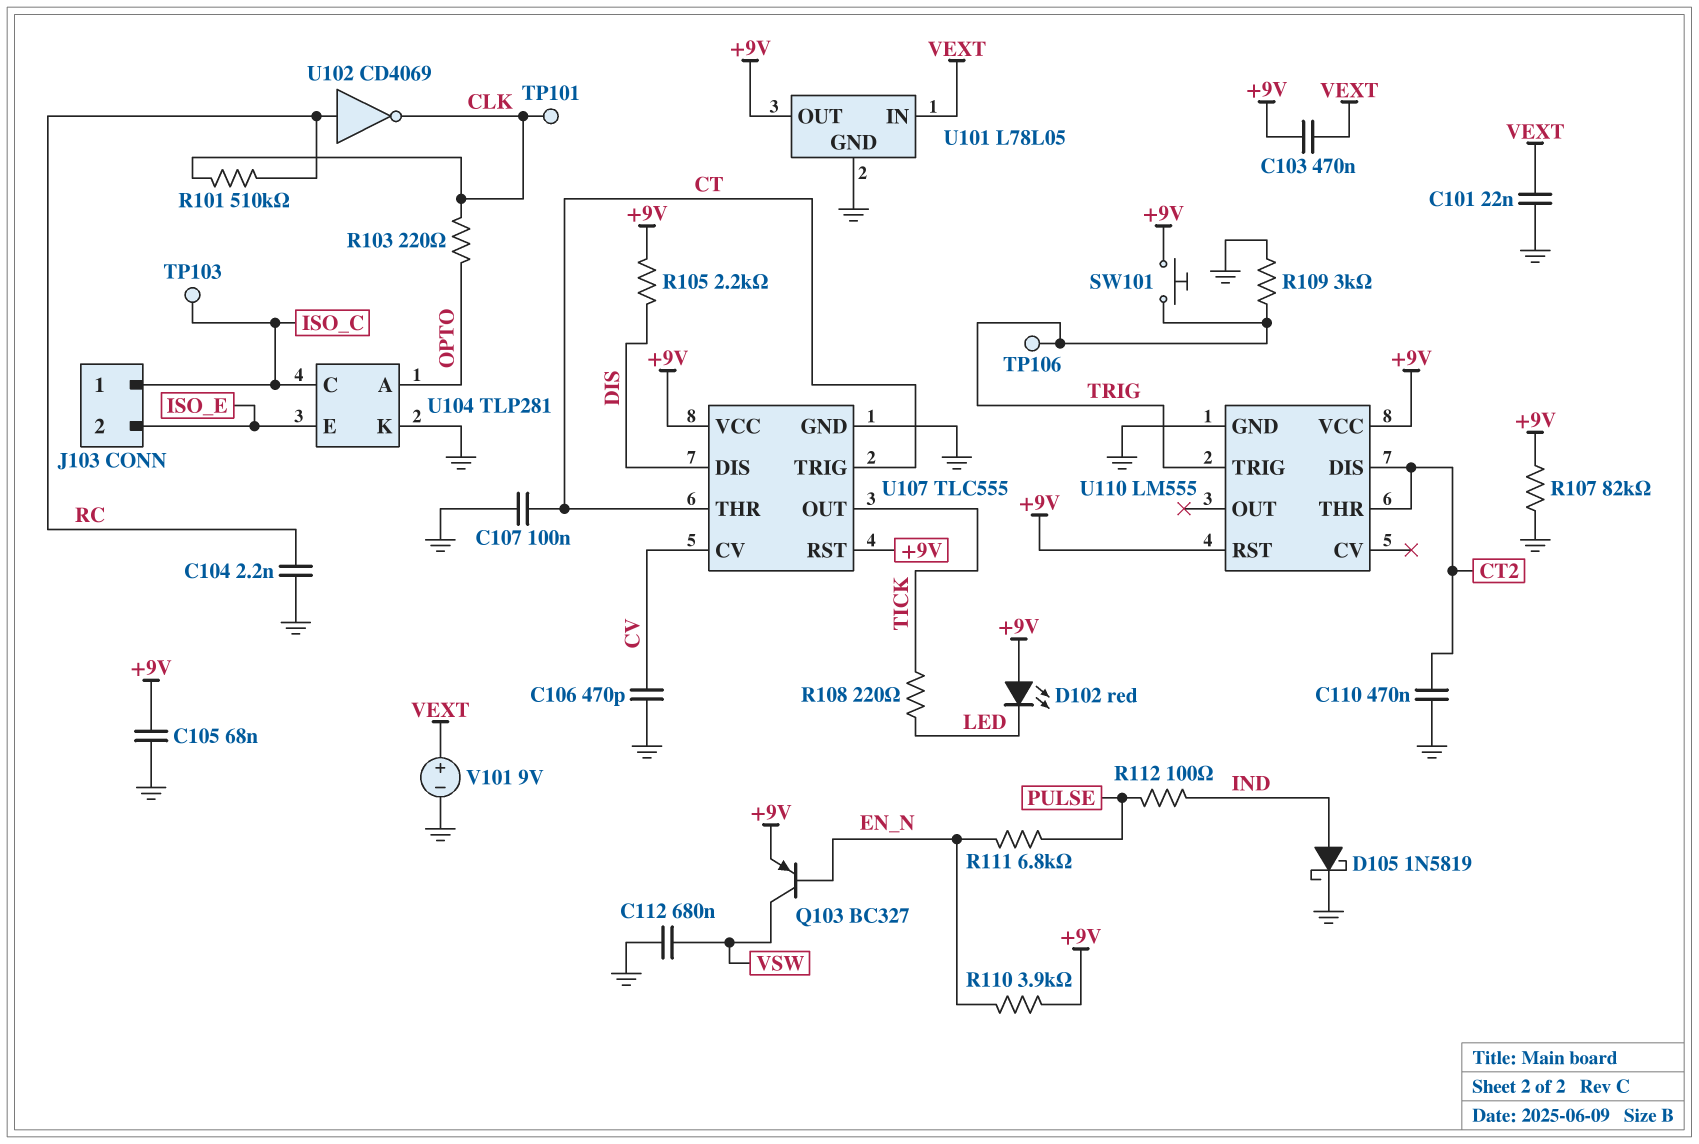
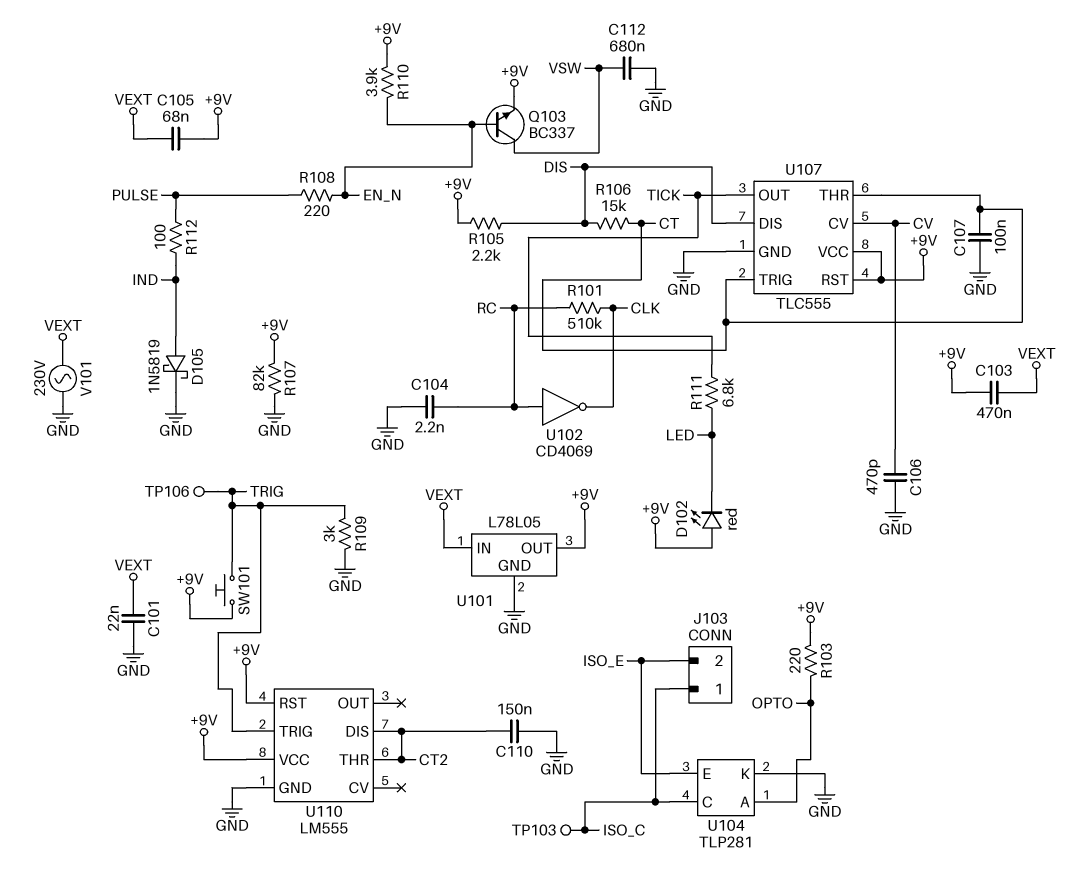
C105: 68nF (+9V, GND) -> 68nF (+9V, VEXT)
C110: 470nF (CT2, GND) -> 150nF (CT2, GND)
Q103: PNP BC327 (B EN_N, C VSW, E +9V) -> NPN BC337 (B EN_N, C VSW, E +9V)
R103: 220 (CLK, OPTO) -> 220 (+9V, OPTO)
R106: none -> 15k (CT, DIS)
R108: 220 (LED, TICK) -> 220 (EN_N, PULSE)
R111: 6.8k (EN_N, PULSE) -> 6.8k (LED, TICK)
TP101: test point (CLK) -> none
V101: 9V (plus VEXT, minus GND) -> AC 230V (GND, VEXT)

